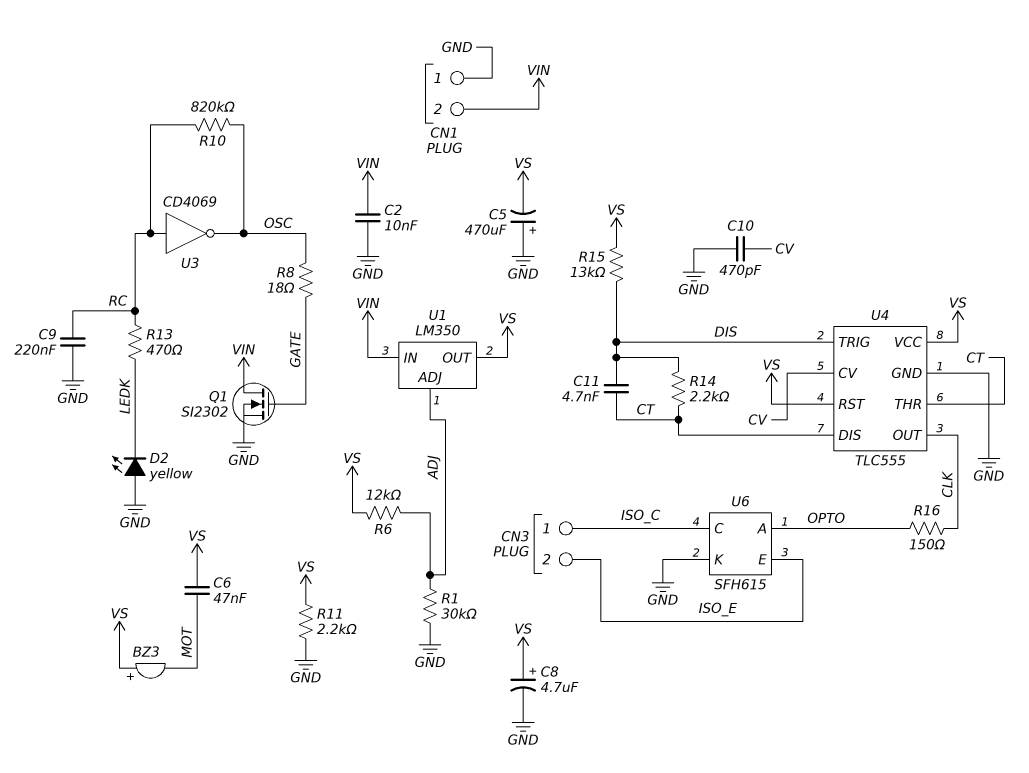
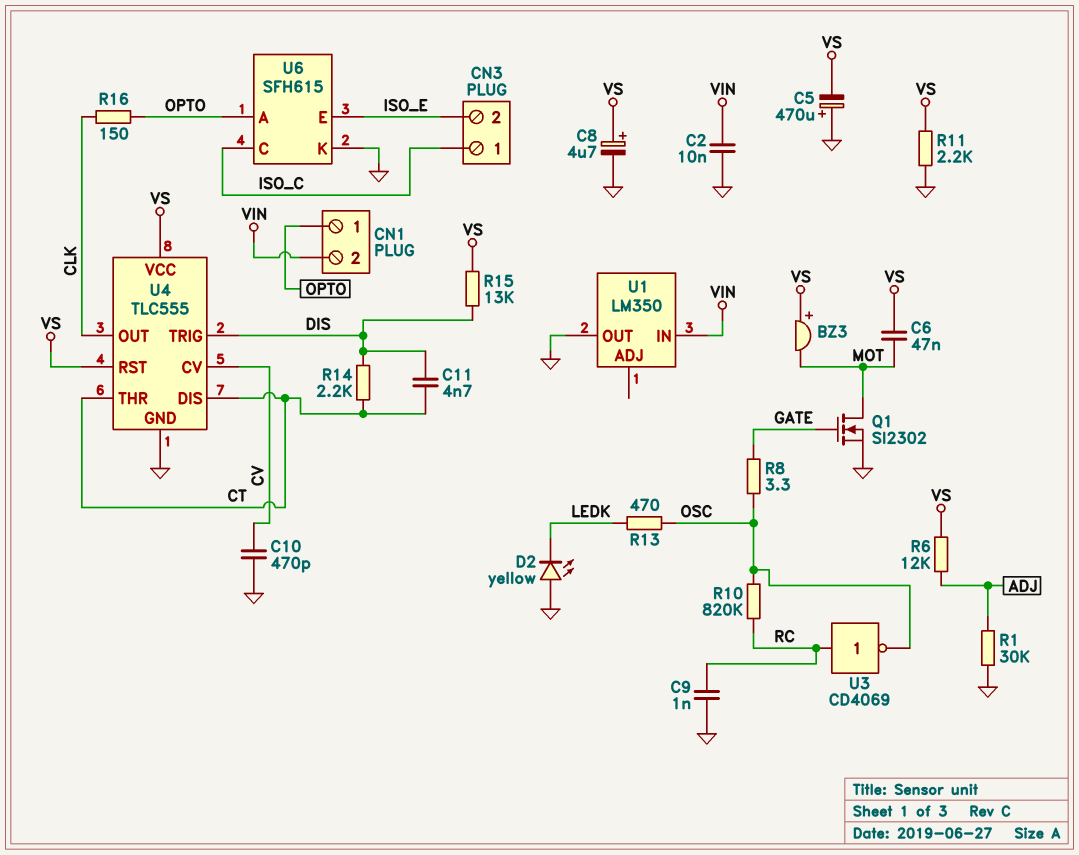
C9: 220nF (GND, RC) -> 1nF (GND, RC)
CN1 pin 1: GND -> OPTO
Q1: NMOS SI2302 (G GATE, D VIN, S GND) -> NMOS SI2302 (G GATE, D MOT, S GND)
R8: 18 (GATE, OSC) -> 3.3 (GATE, OSC)
R13: 470 (LEDK, RC) -> 470 (LEDK, OSC)
U1 pin ADJ: ADJ -> none
U1 pin OUT: VS -> GND

